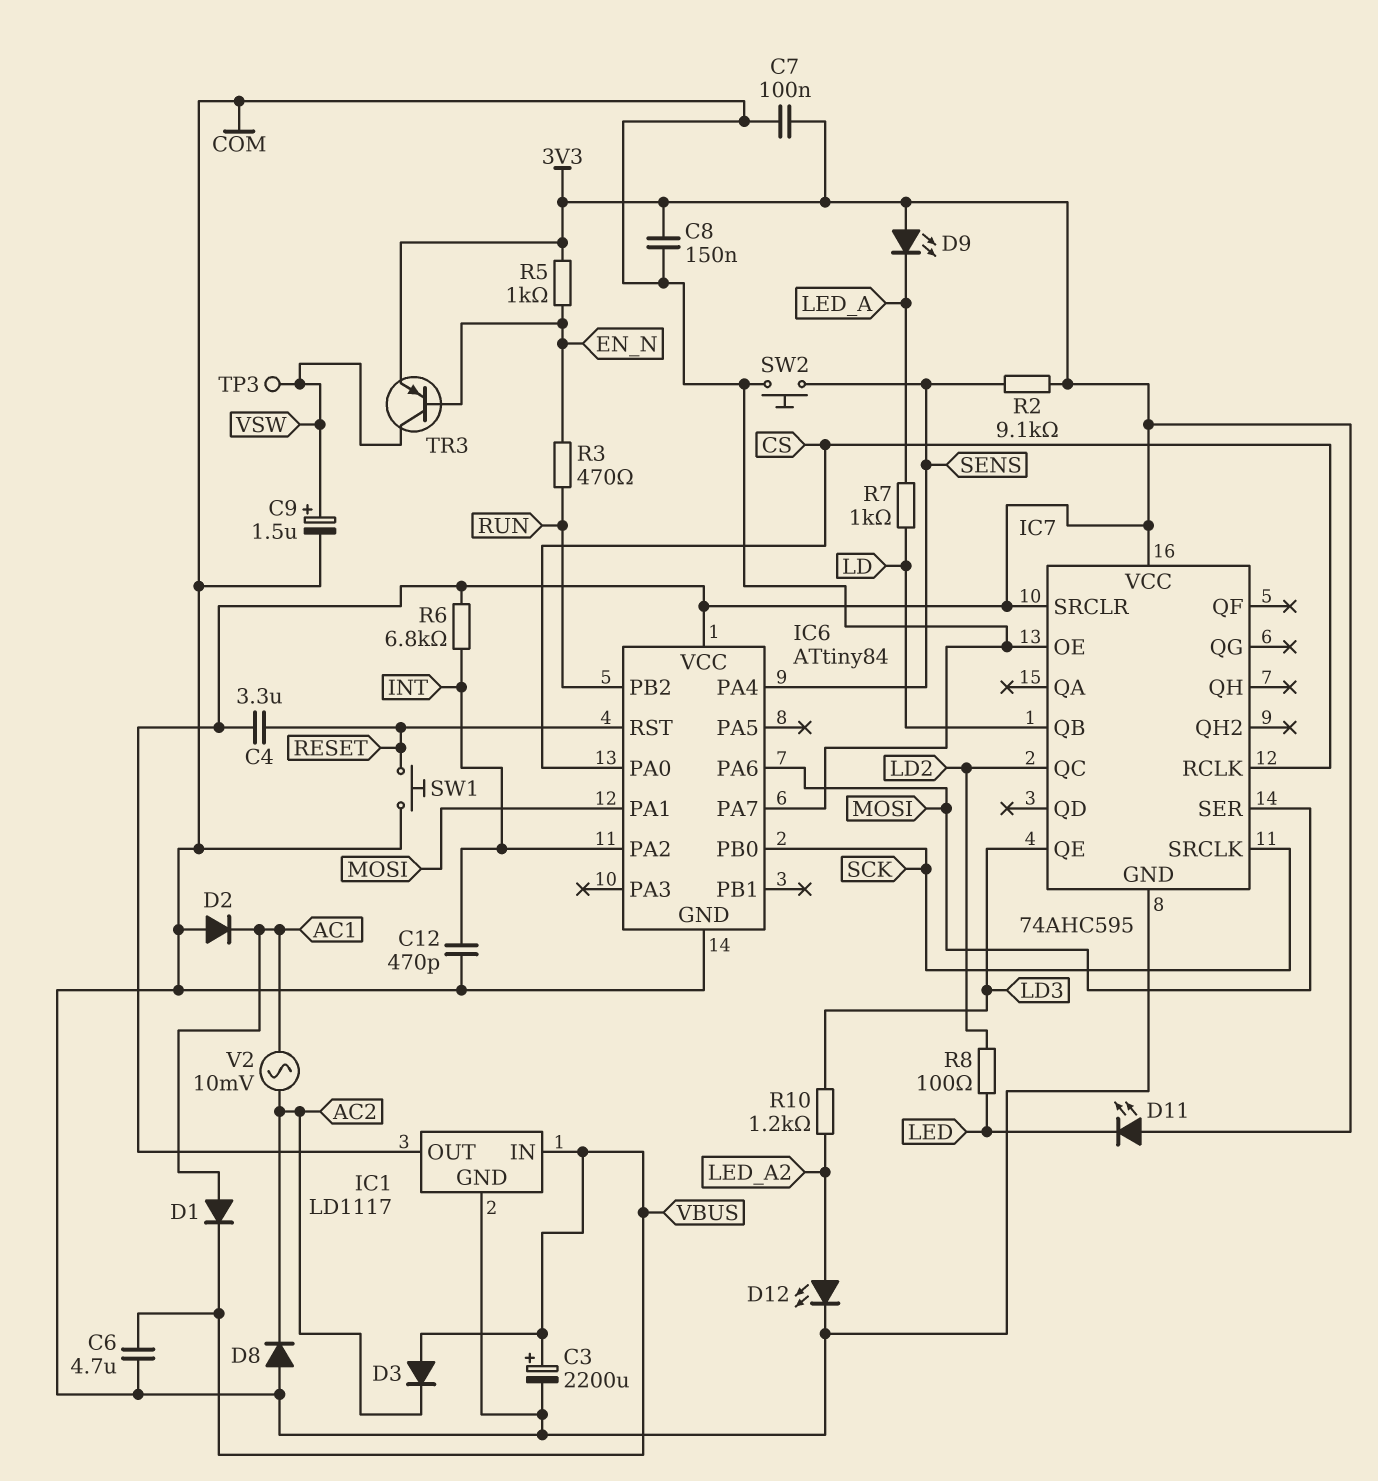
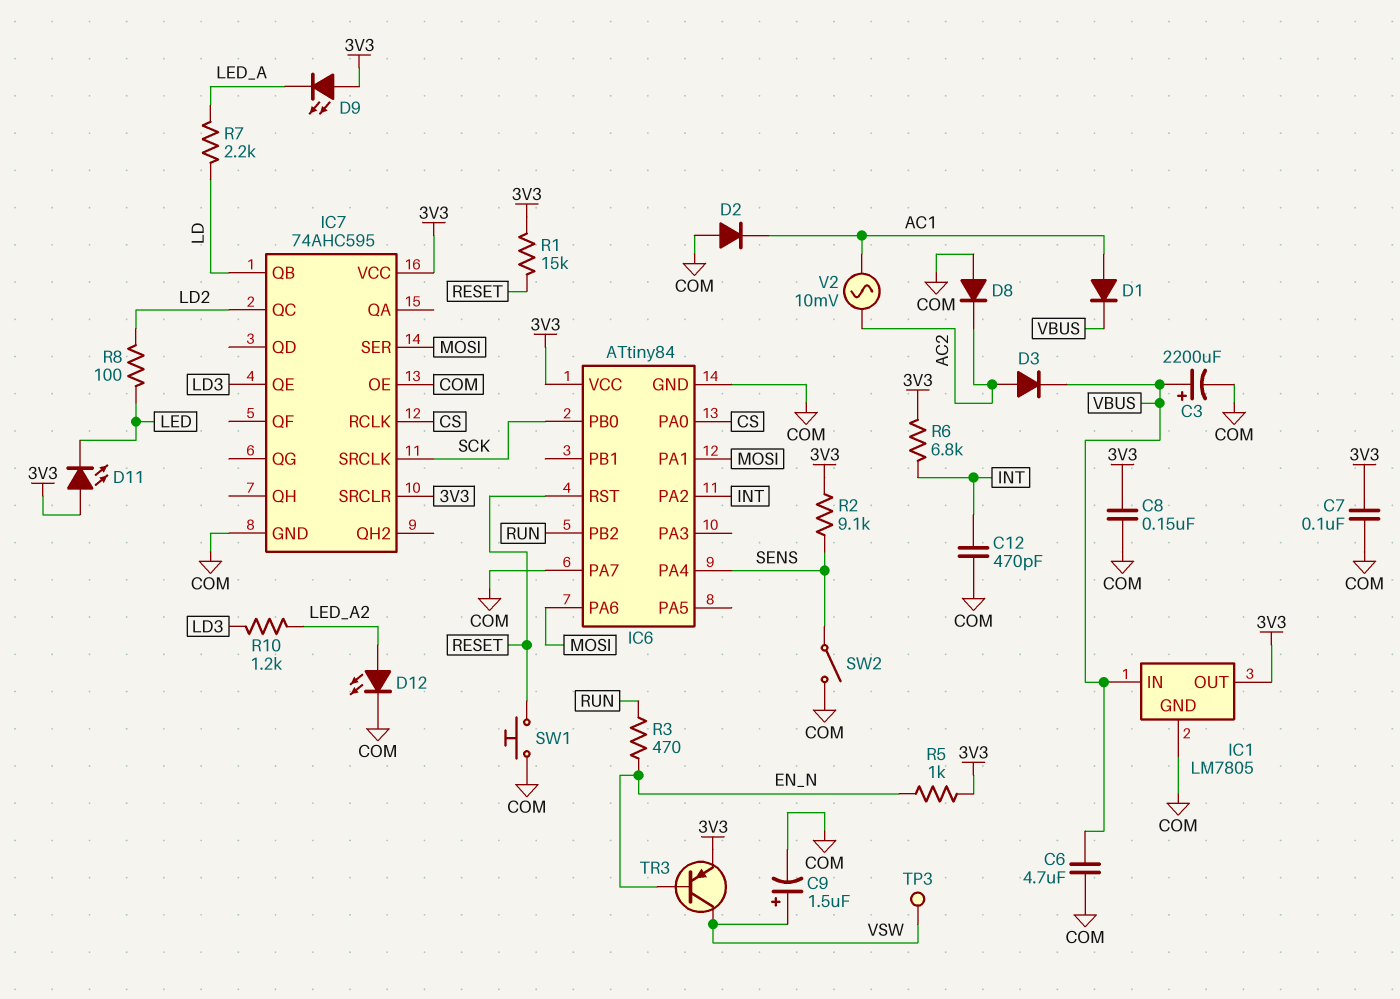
C4: 3.3uF (3V3, RESET) -> none
D3: diode (A VBUS, K AC2) -> diode (A AC2, K VBUS)
IC1: LD1117 -> LM7805
R1: none -> 15k (3V3, RESET)
R7: 1k (LD, LED_A) -> 2.2k (LD, LED_A)
SW2: button (COM, SENS) -> switch (COM, SENS)

